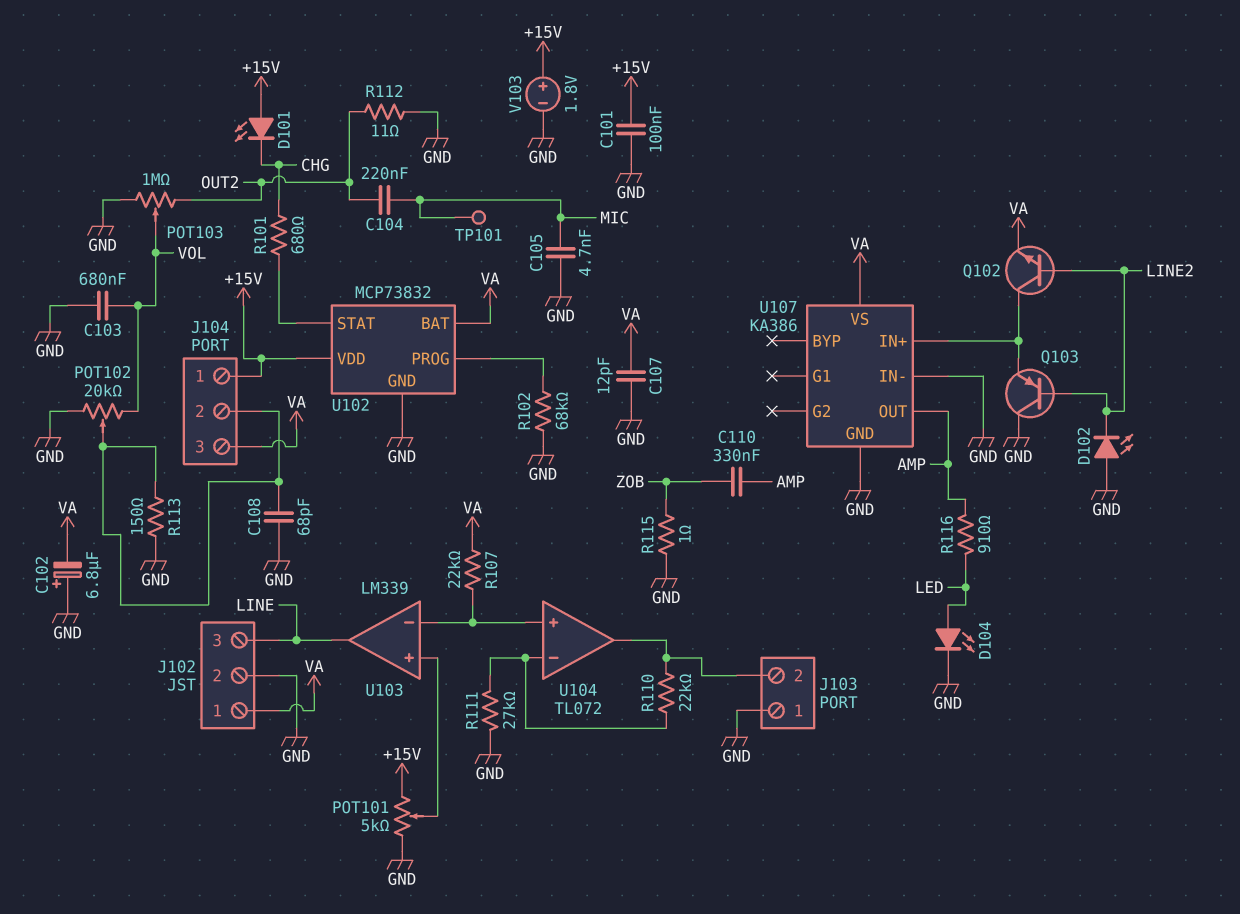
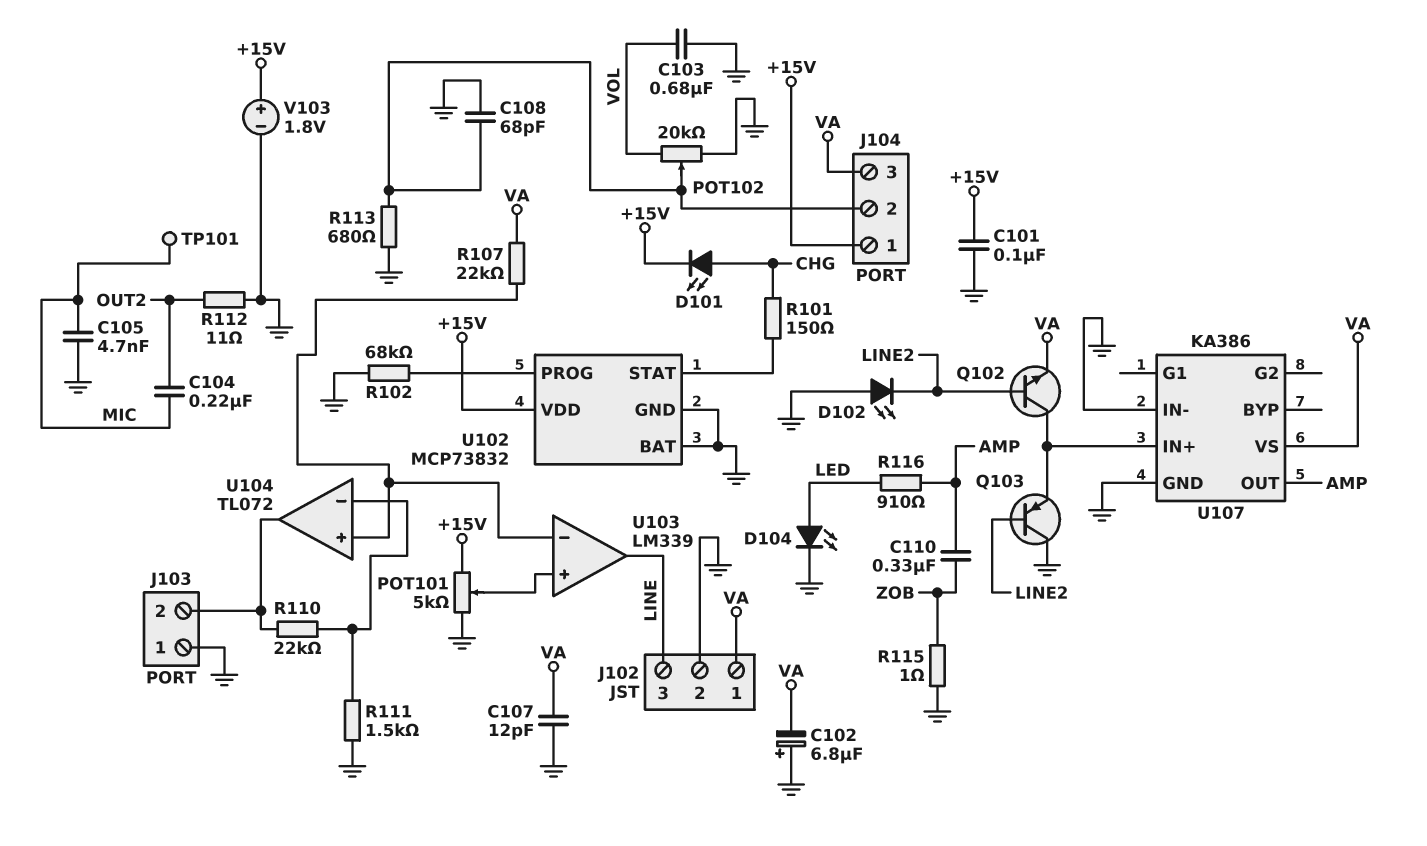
D101: LED (A +15V, K CHG) -> LED (A CHG, K +15V)
POT103: 1M (GND, OUT2, wiper VOL) -> none
R101: 680 (CHG, U102/STAT) -> 150 (CHG, U102/STAT)
R111: 27k (GND, U104/in-) -> 1.5k (GND, U104/in-)
R113: 150 (GND, J104/2) -> 680 (GND, J104/2)
U102 pin BAT: VA -> GND

